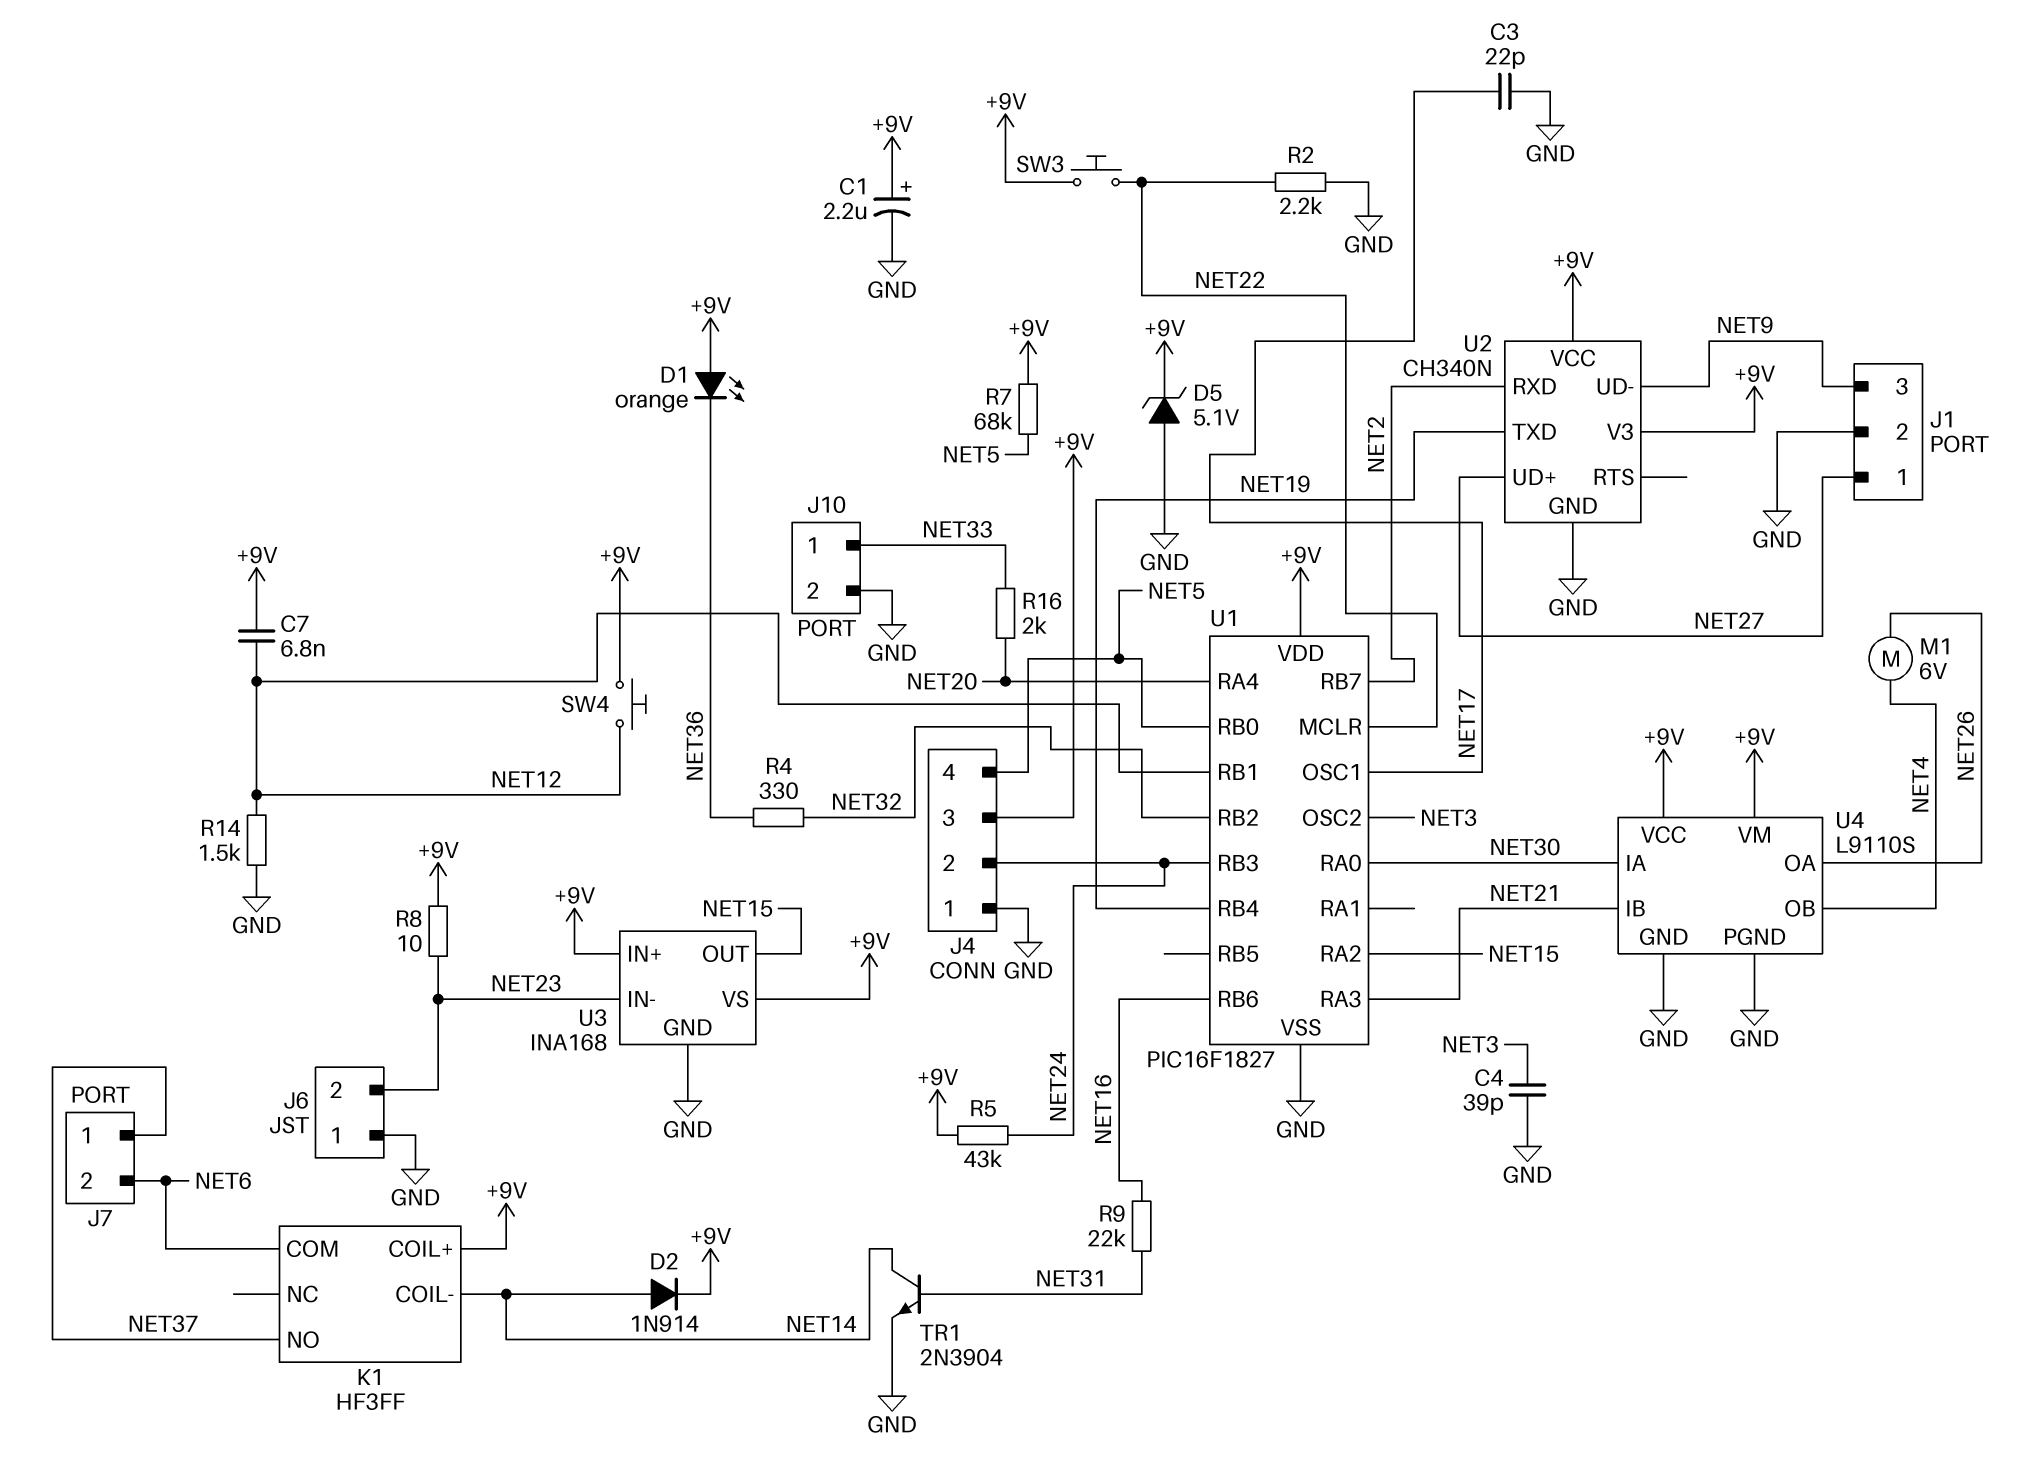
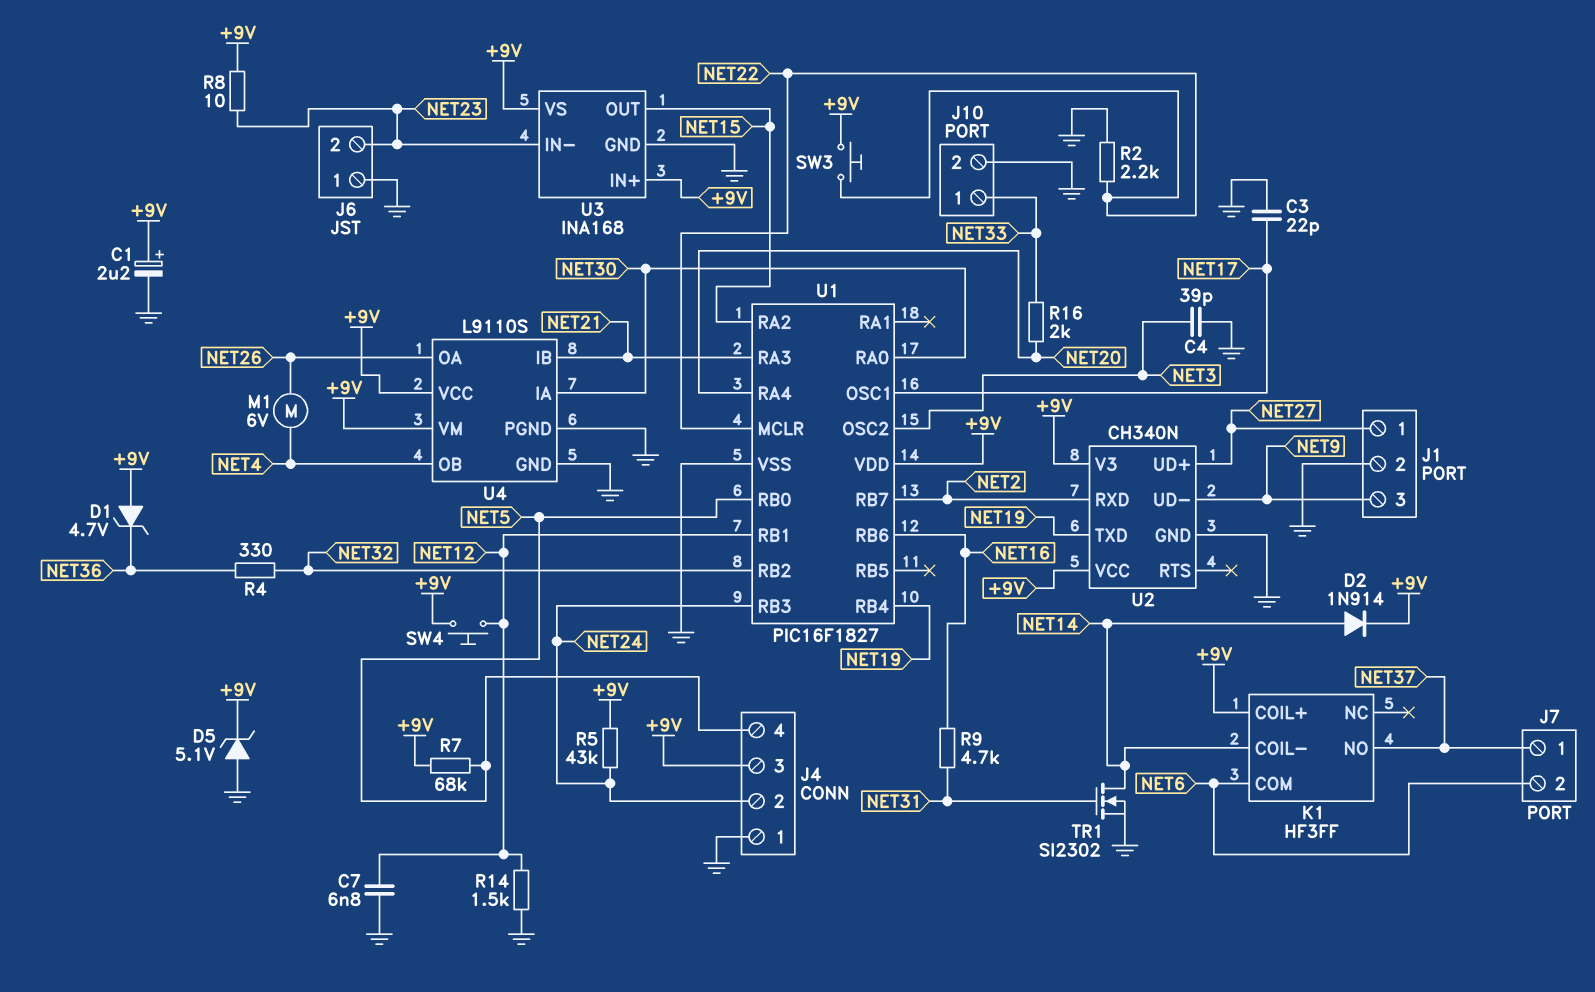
C7: 6.8nF (+9V, NET12) -> 6.8nF (GND, NET12)
D1: LED orange (A +9V, K NET36) -> zener 4.7V (A +9V, K NET36)
R9: 22k (NET16, NET31) -> 4.7k (NET16, NET31)
TR1: NPN 2N3904 (B NET31, C NET14, E GND) -> NMOS SI2302 (G NET31, D NET14, S GND)

